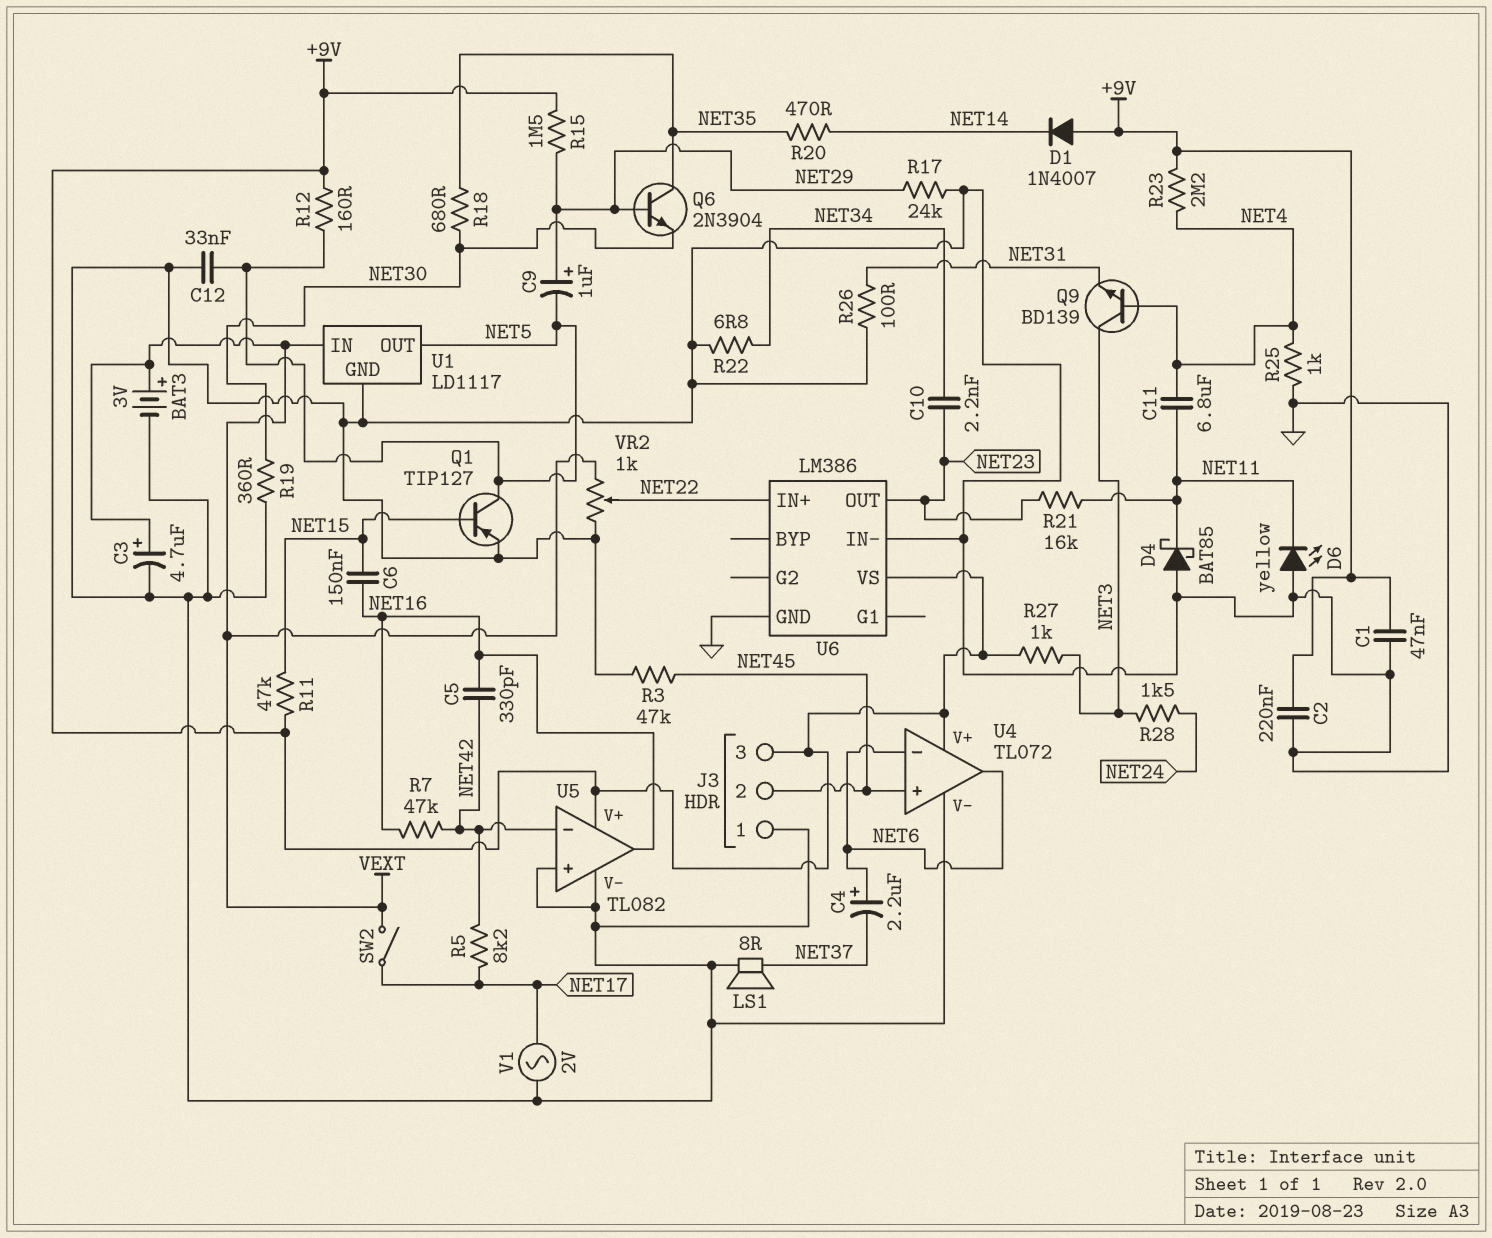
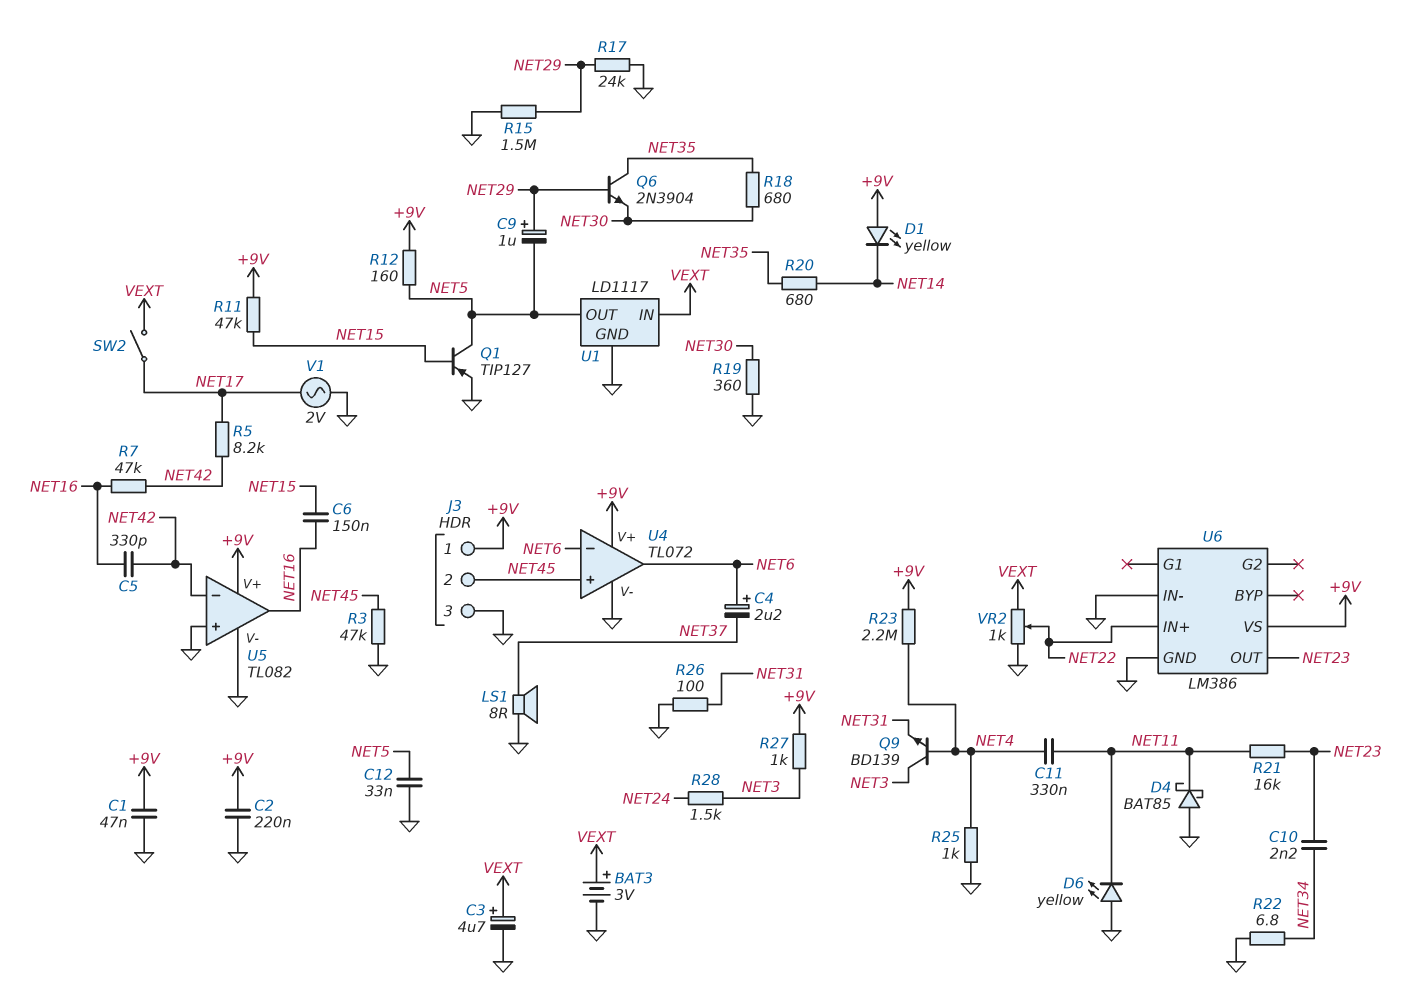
C11: 6.8uF (NET4, NET11) -> 330nF (NET4, NET11)
D1: diode 1N4007 (A +9V, K NET14) -> LED yellow (A +9V, K NET14)
J3 pin 1: GND -> +9V
J3 pin 3: +9V -> GND
R15: 1.5M (+9V, NET29) -> 1.5M (GND, NET29)
R20: 470 (NET14, NET35) -> 680 (NET14, NET35)

